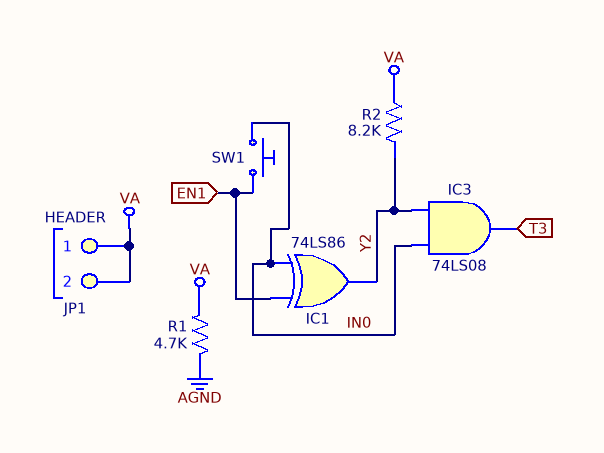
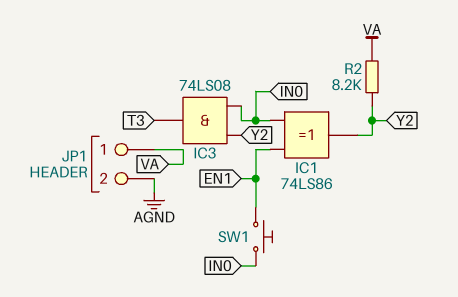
JP1 pin 2: VA -> AGND
R1: 4.7k (AGND, VA) -> none

